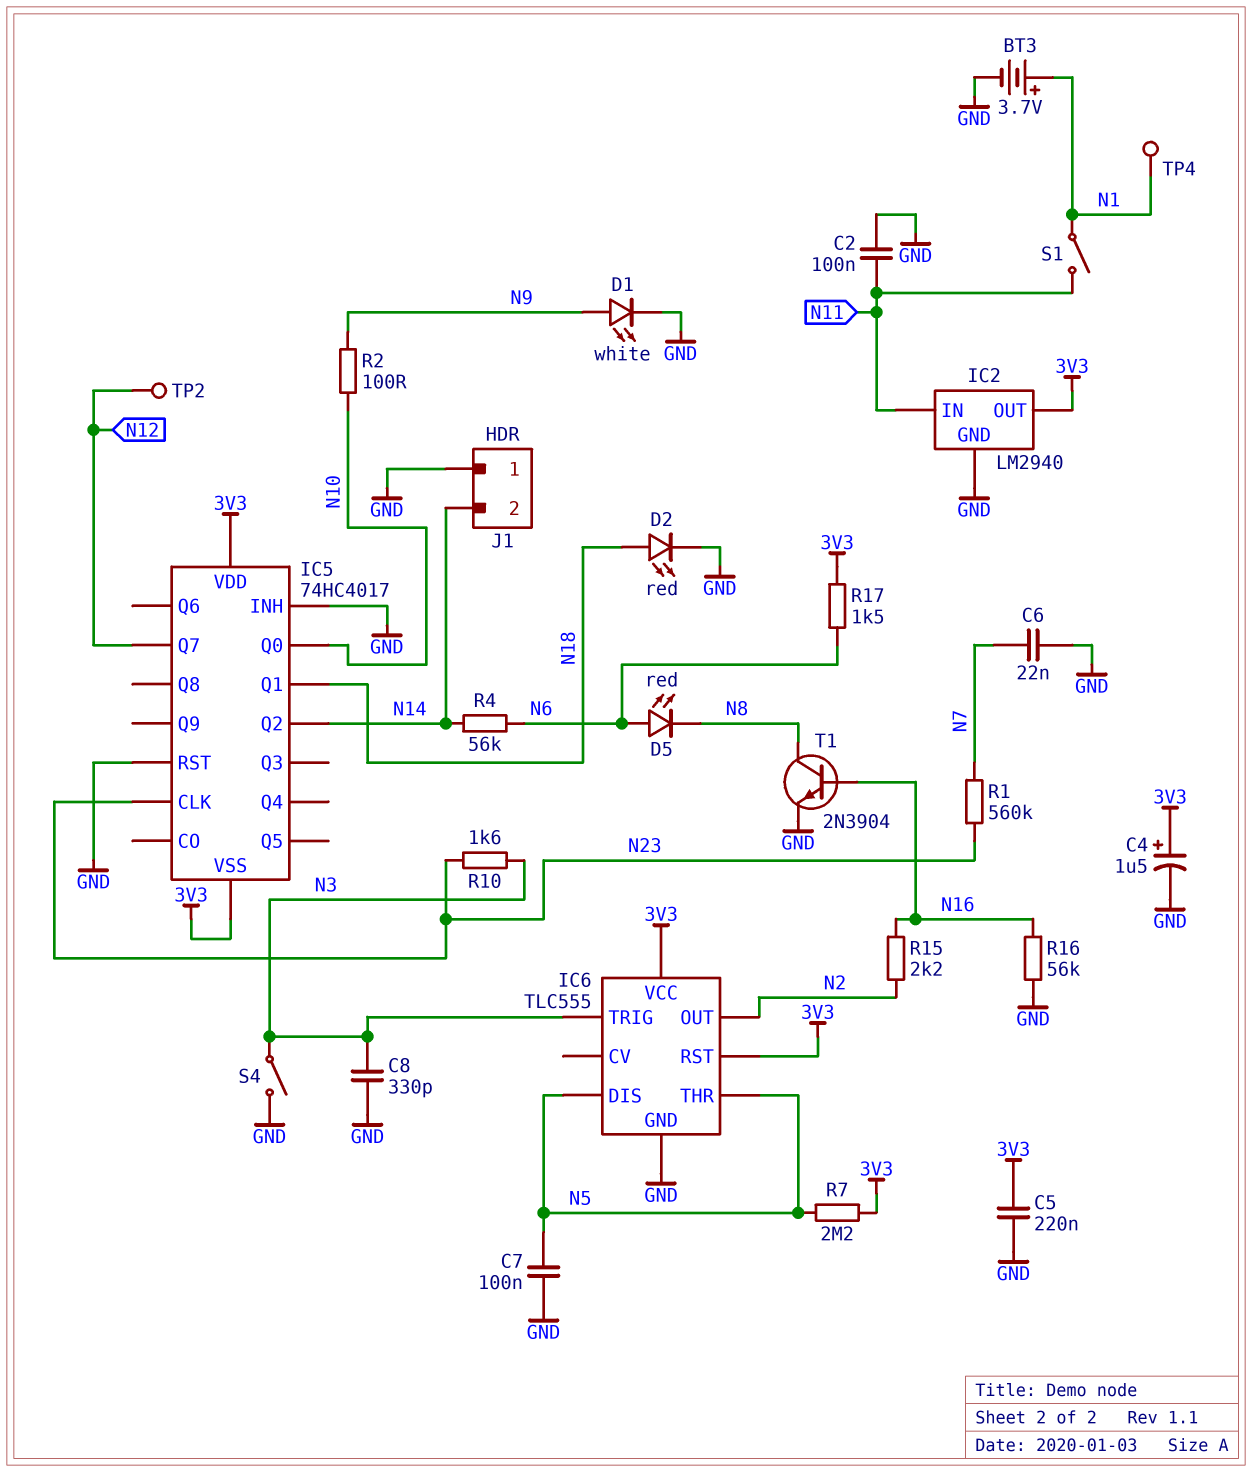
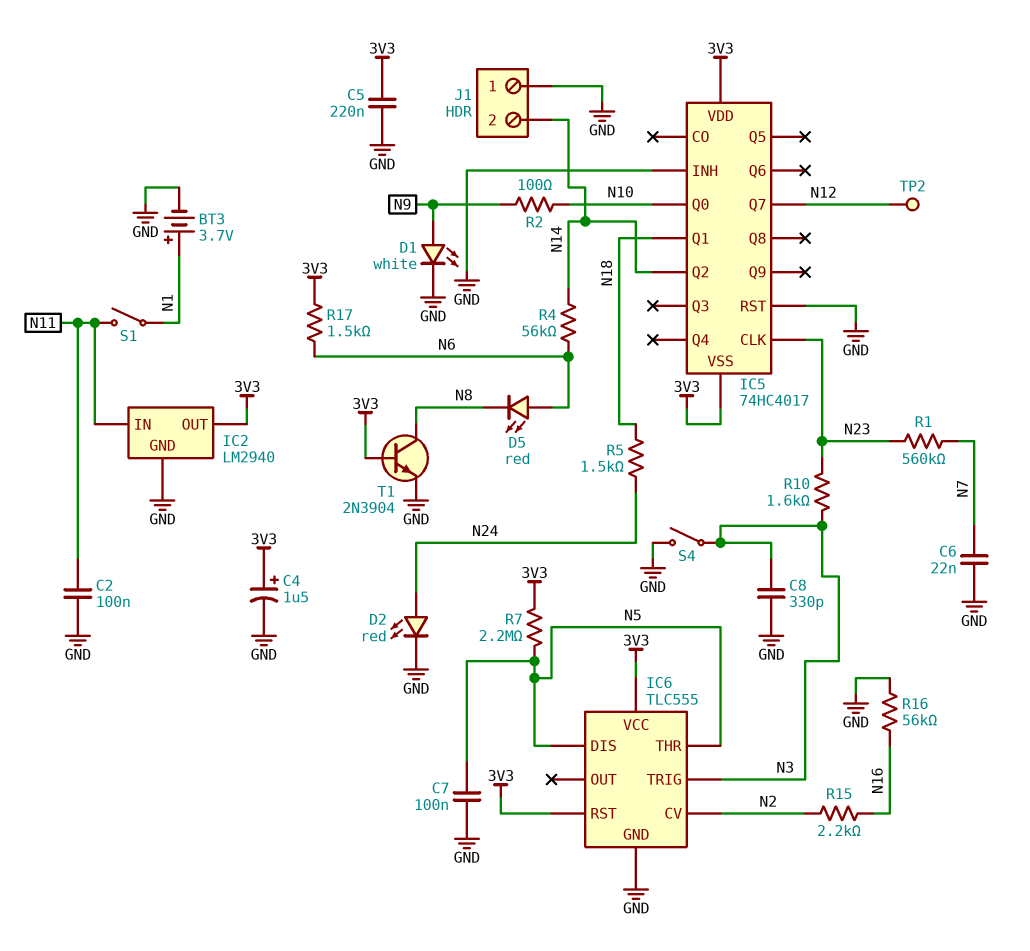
D2: LED red (A N18, K GND) -> LED red (A N24, K GND)
IC6 pin CV: none -> N2
IC6 pin OUT: N2 -> none
R5: none -> 1.5k (N18, N24)
T1: NPN 2N3904 (B N16, C N8, E GND) -> NPN 2N3904 (B 3V3, C N8, E GND)
TP4: test point (N1) -> none

